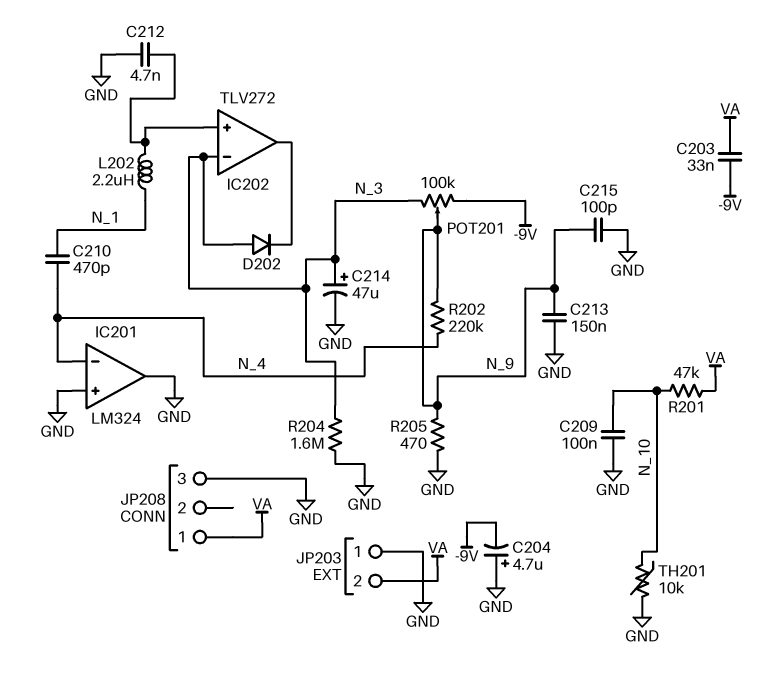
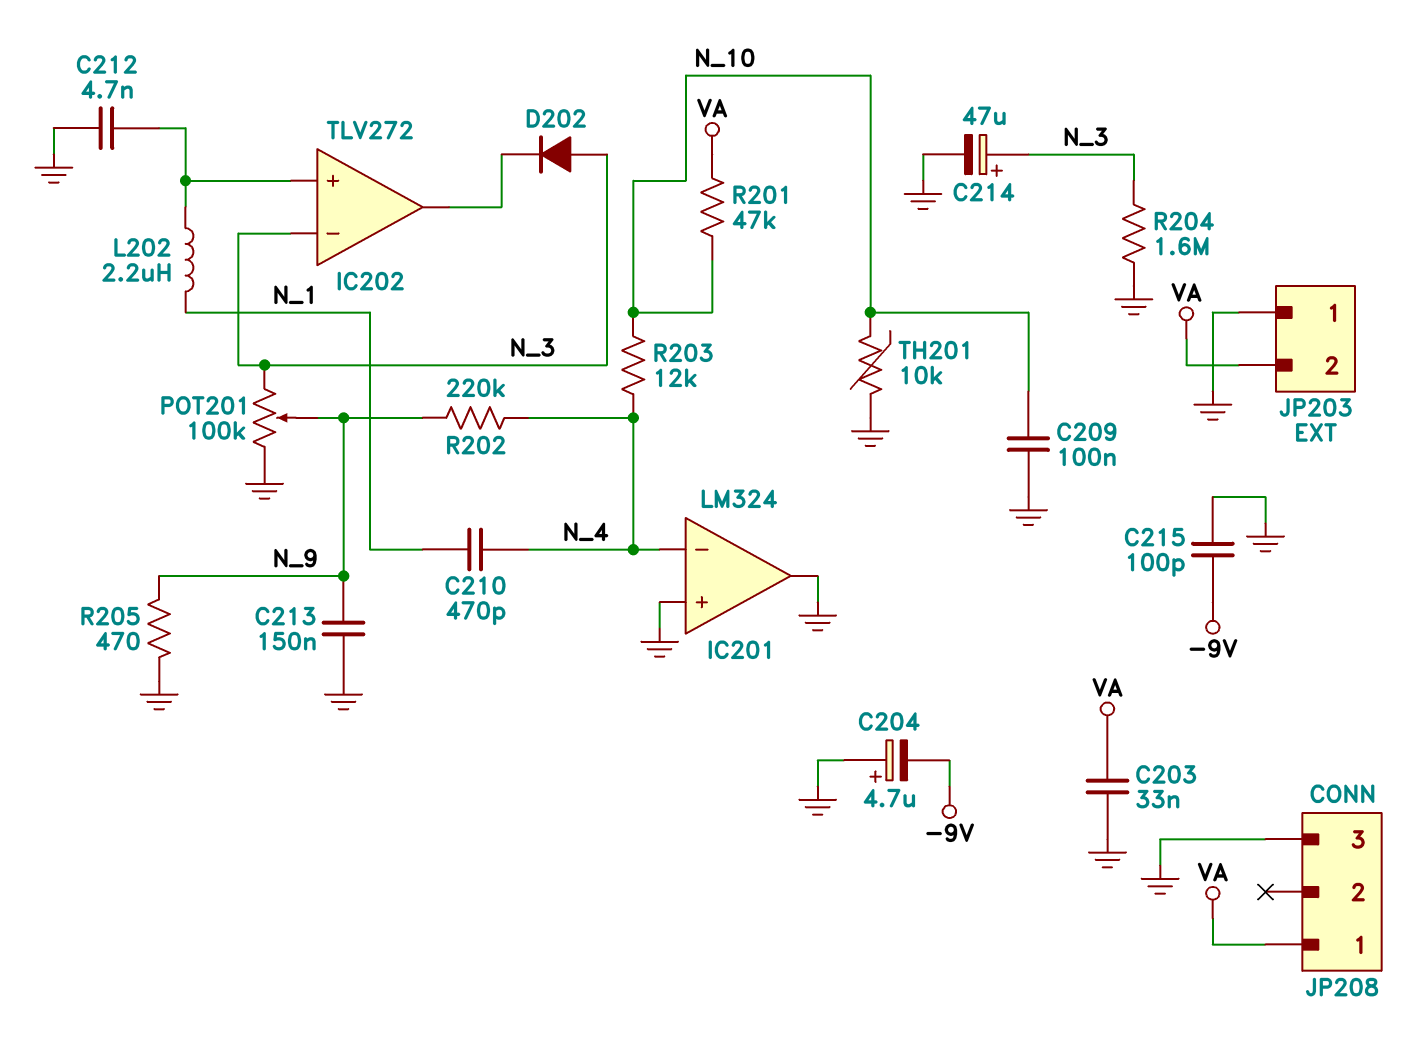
C203: 33nF (-9V, VA) -> 33nF (GND, VA)
C215: 100pF (GND, N_9) -> 100pF (-9V, GND)
POT201: 100k (-9V, N_3, wiper N_9) -> 100k (GND, N_3, wiper N_9)
R203: none -> 12k (N_4, N_10)

